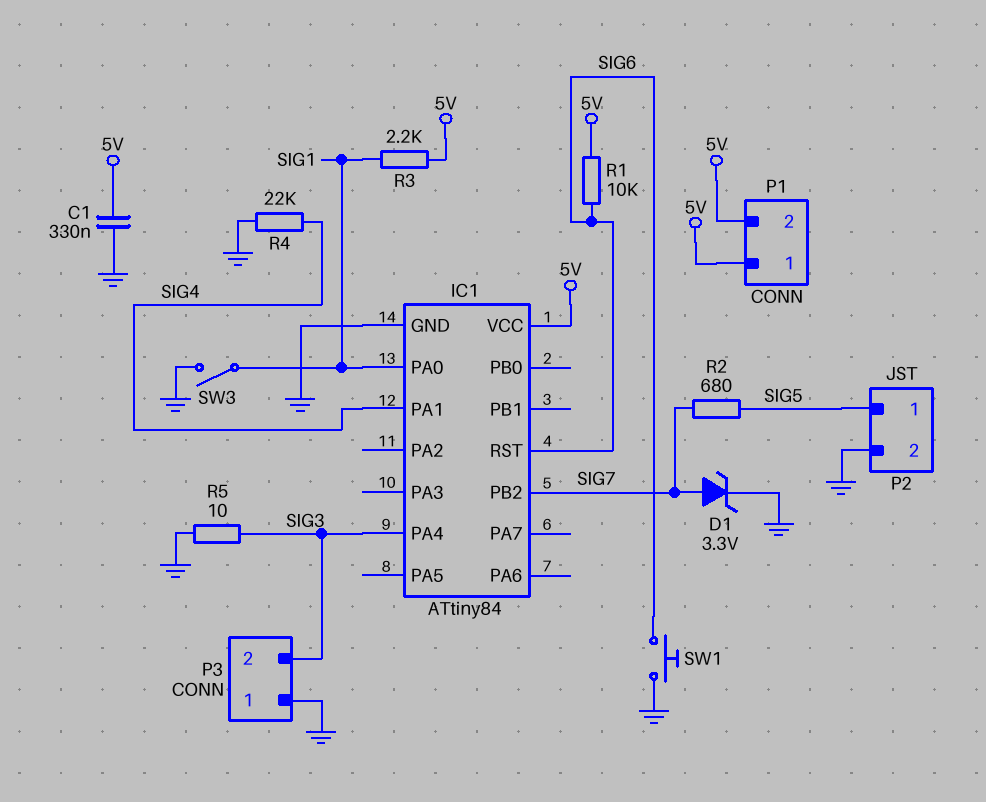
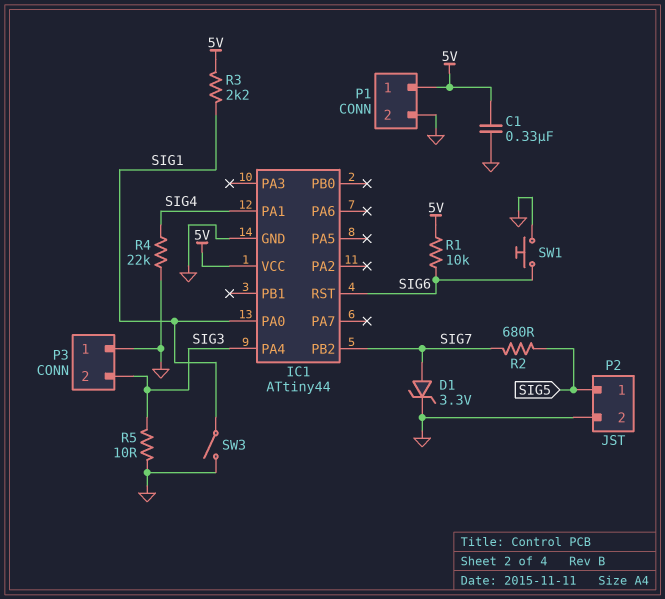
IC1: ATtiny84 -> ATtiny44
P1 pin 2: 5V -> GND

